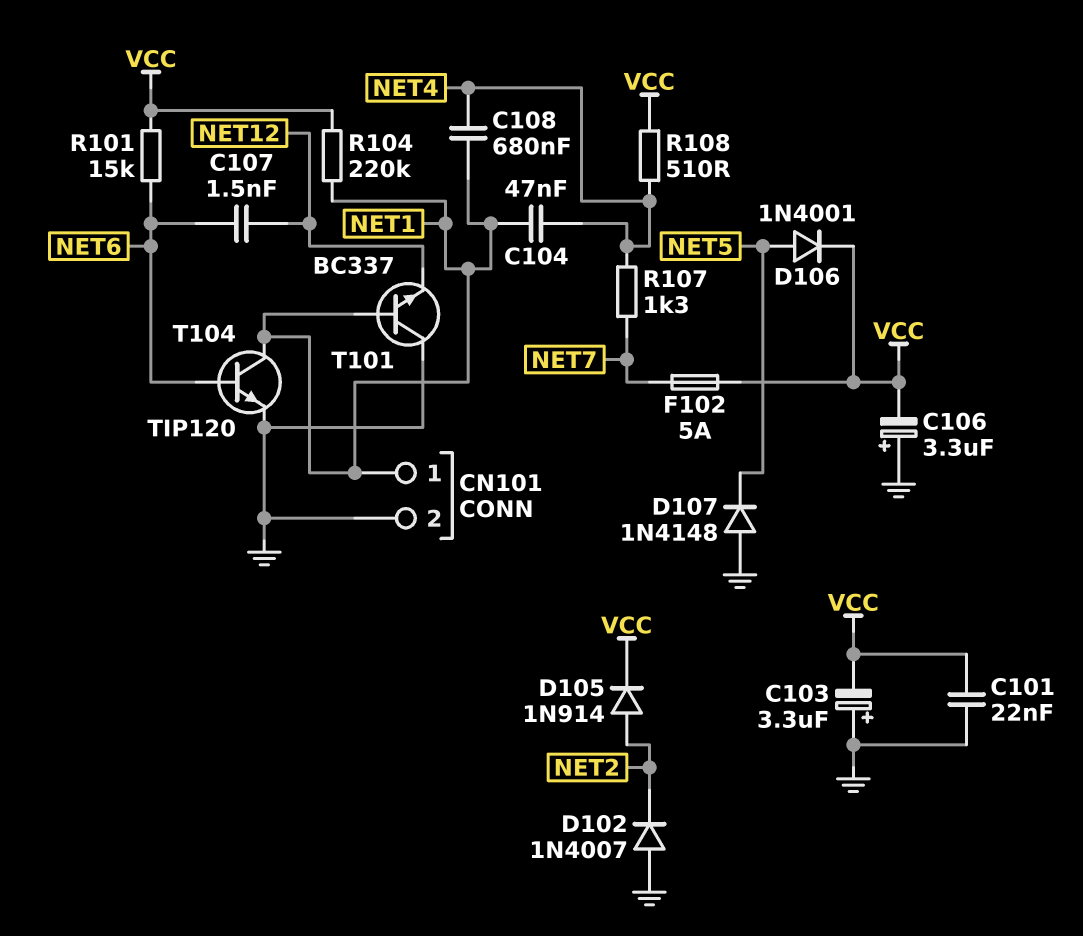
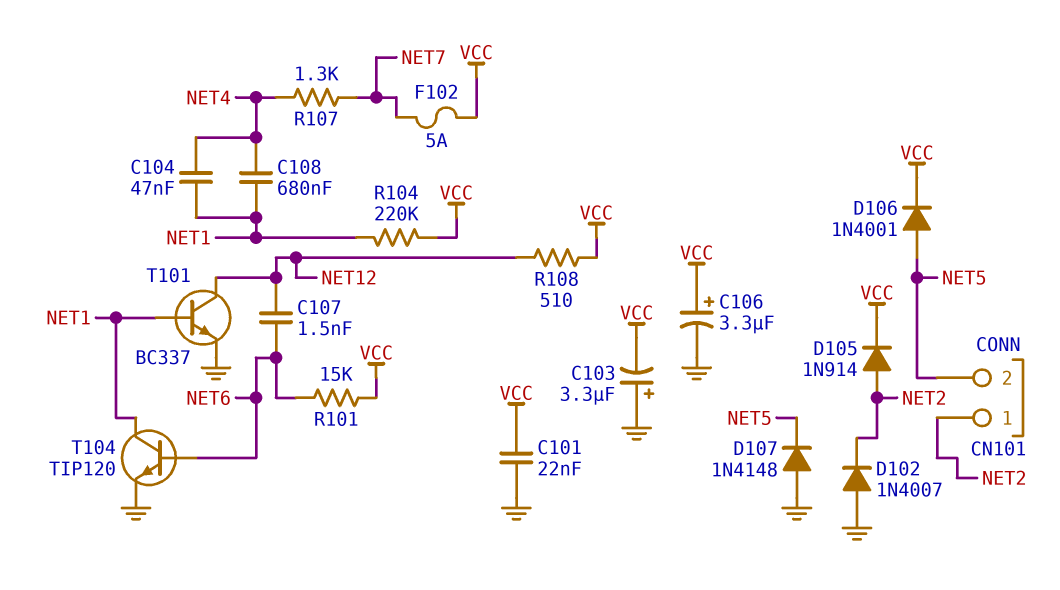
C106: 3.3uF (plus GND, minus VCC) -> 3.3uF (plus VCC, minus GND)
CN101 pin 1: NET1 -> NET2
CN101 pin 2: GND -> NET5
R108: 510 (NET4, VCC) -> 510 (NET12, VCC)
T101: NPN BC337 (B NET1, C GND, E NET12) -> NPN BC337 (B NET1, C NET12, E GND)

